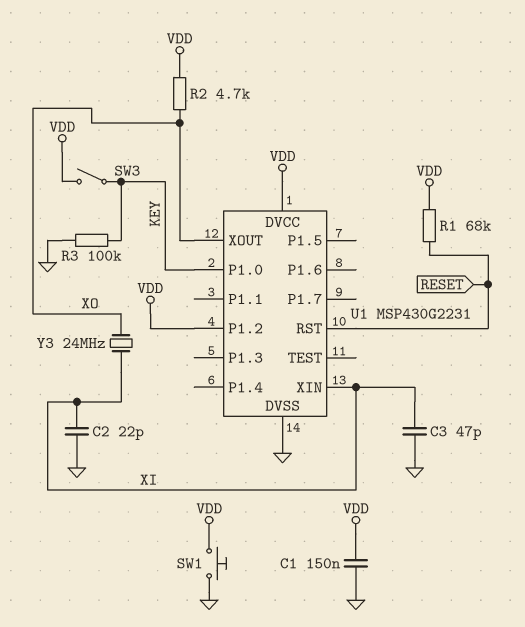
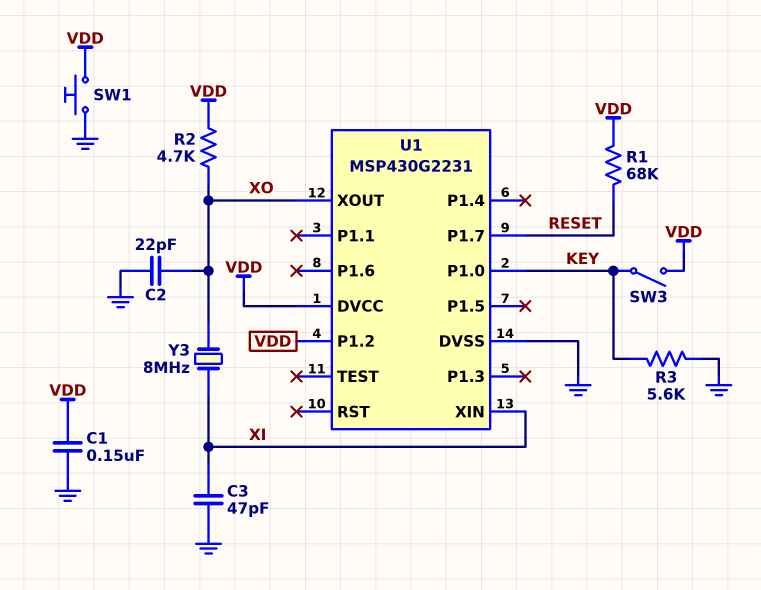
C2: 22pF (GND, XI) -> 22pF (GND, XO)
R3: 100k (GND, KEY) -> 5.6k (GND, KEY)
U1 pin P1.7: none -> RESET
U1 pin RST: RESET -> none
Y3: 24MHz (XI, XO) -> 8MHz (XI, XO)

